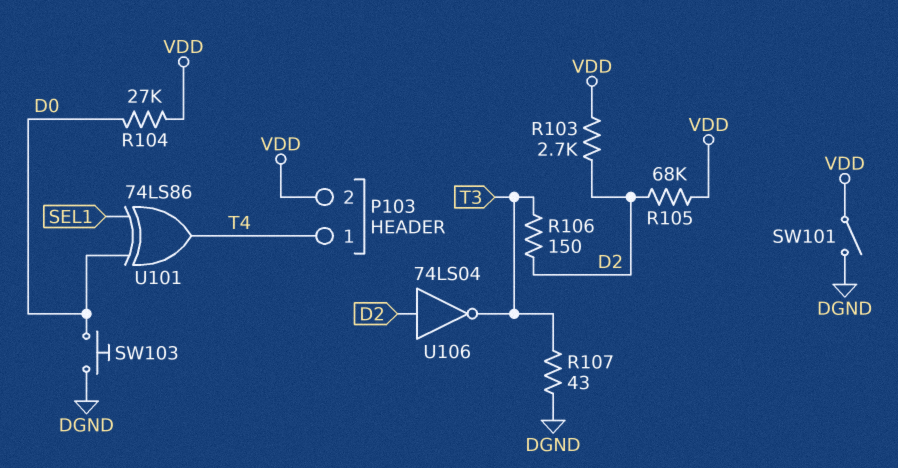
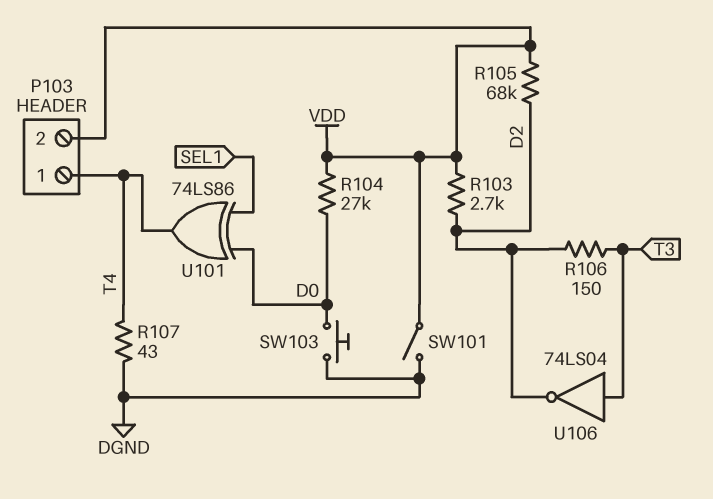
R107: 43 (DGND, T3) -> 43 (DGND, T4)
U106: NOT 74LS04 (in D2, out T3) -> NOT 74LS04 (in T3, out D2)

